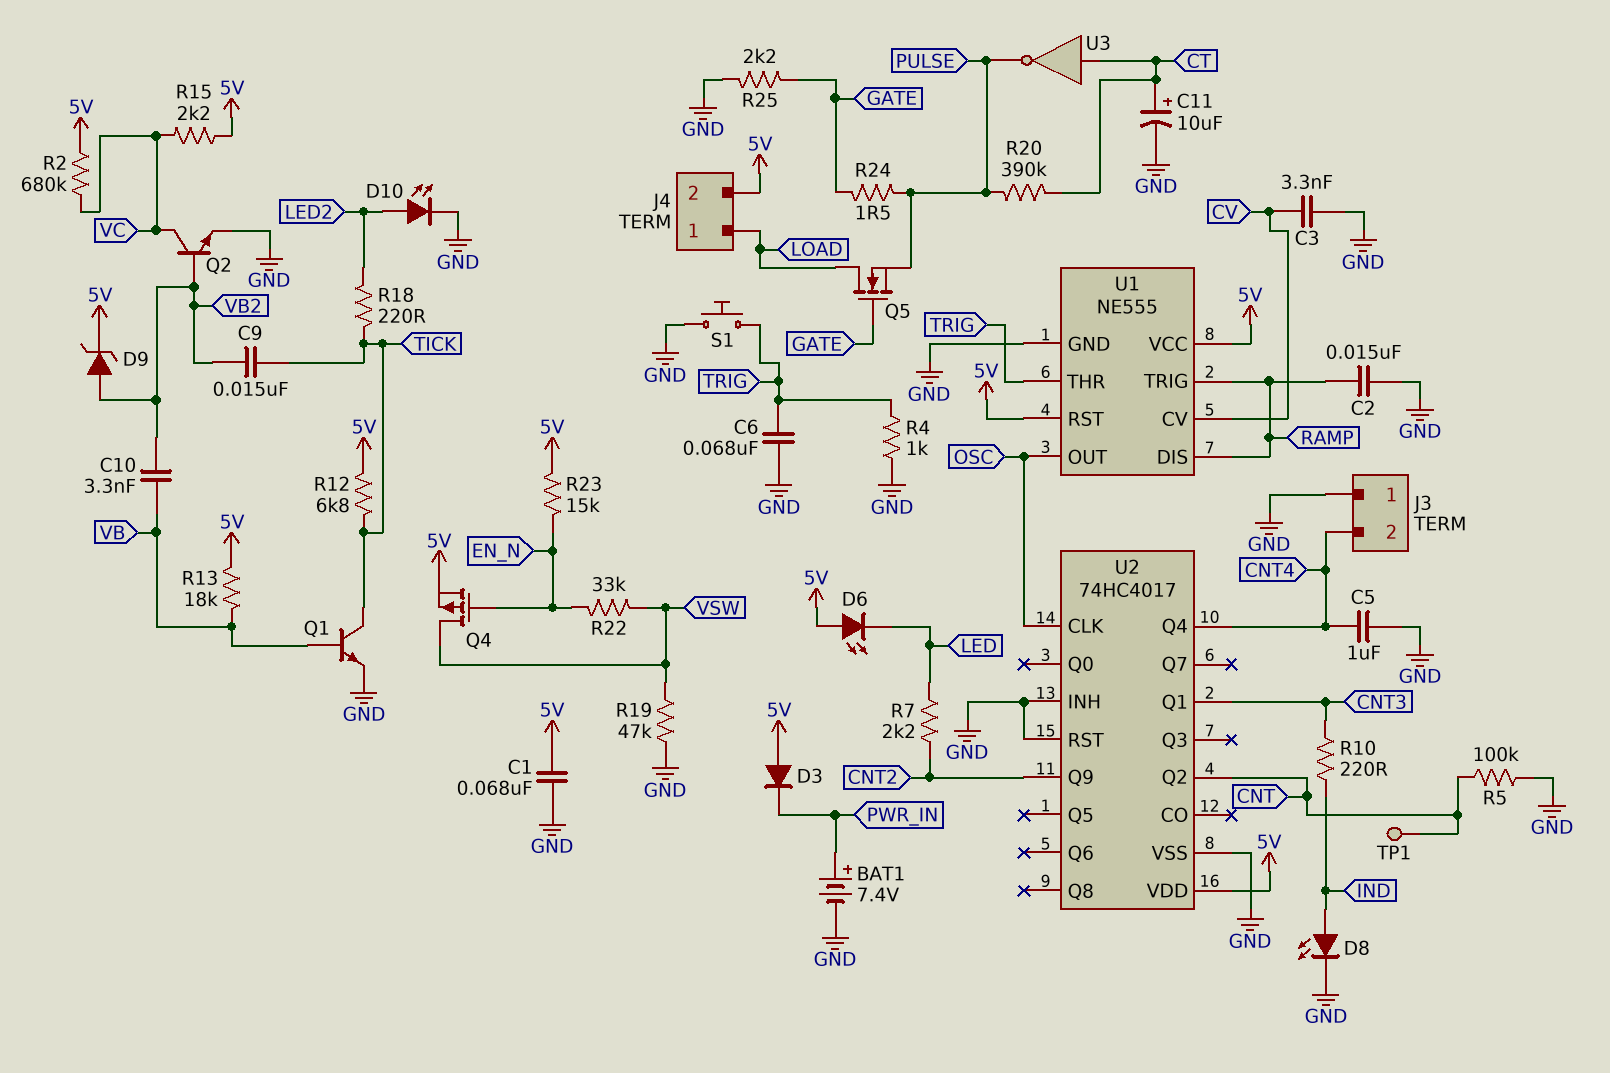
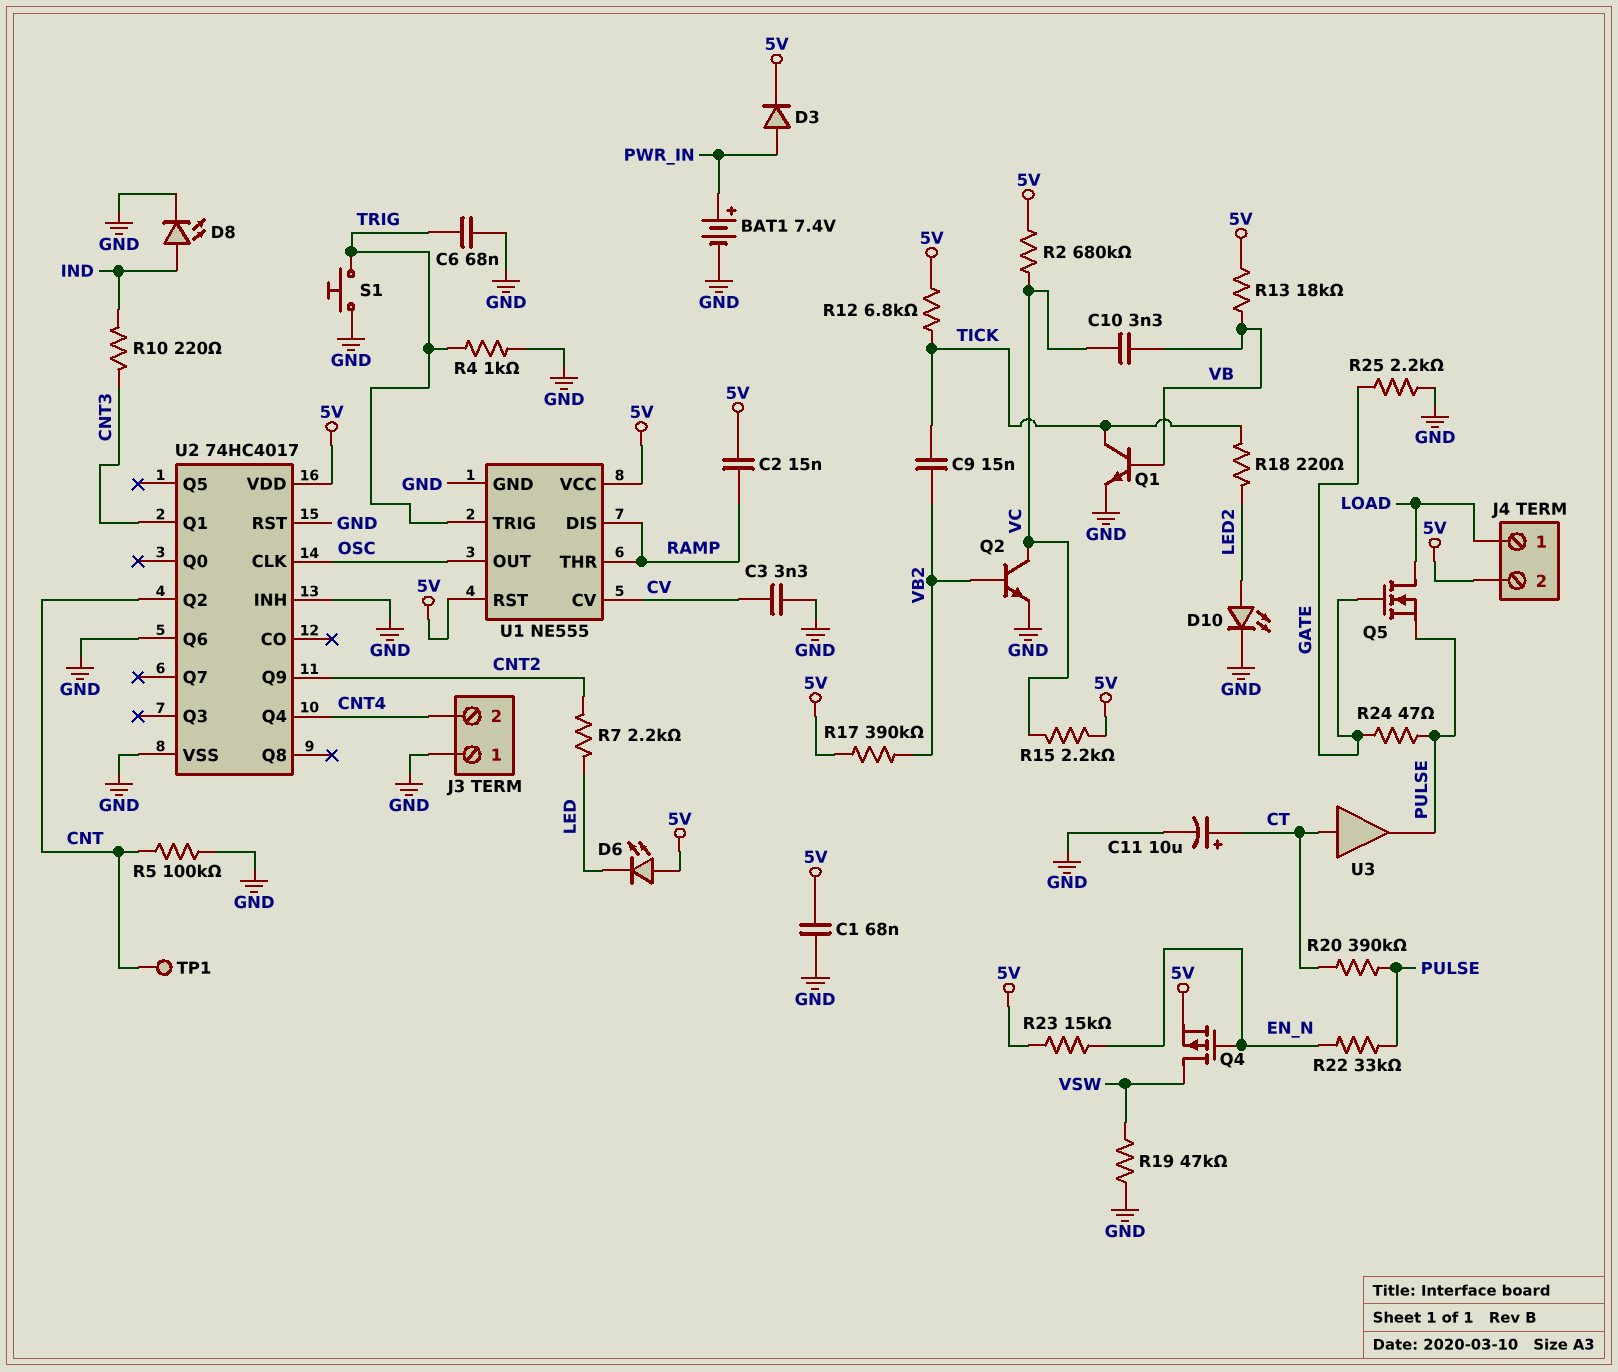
C2: 15nF (GND, RAMP) -> 15nF (5V, RAMP)
C5: 1uF (CNT4, GND) -> none
C10: 3.3nF (VB, VB2) -> 3.3nF (VB, VC)
D3: diode (A 5V, K PWR_IN) -> diode (A PWR_IN, K 5V)
D9: zener (A VB2, K 5V) -> none
R17: none -> 390k (5V, VB2)
R22: 33k (EN_N, VSW) -> 33k (EN_N, PULSE)
R24: 1.5 (GATE, PULSE) -> 47 (GATE, PULSE)
U1 pin THR: TRIG -> RAMP
U1 pin TRIG: RAMP -> TRIG
U2 pin Q6: none -> GND
U3: NOT (in CT, out PULSE) -> buffer (in CT, out PULSE)

